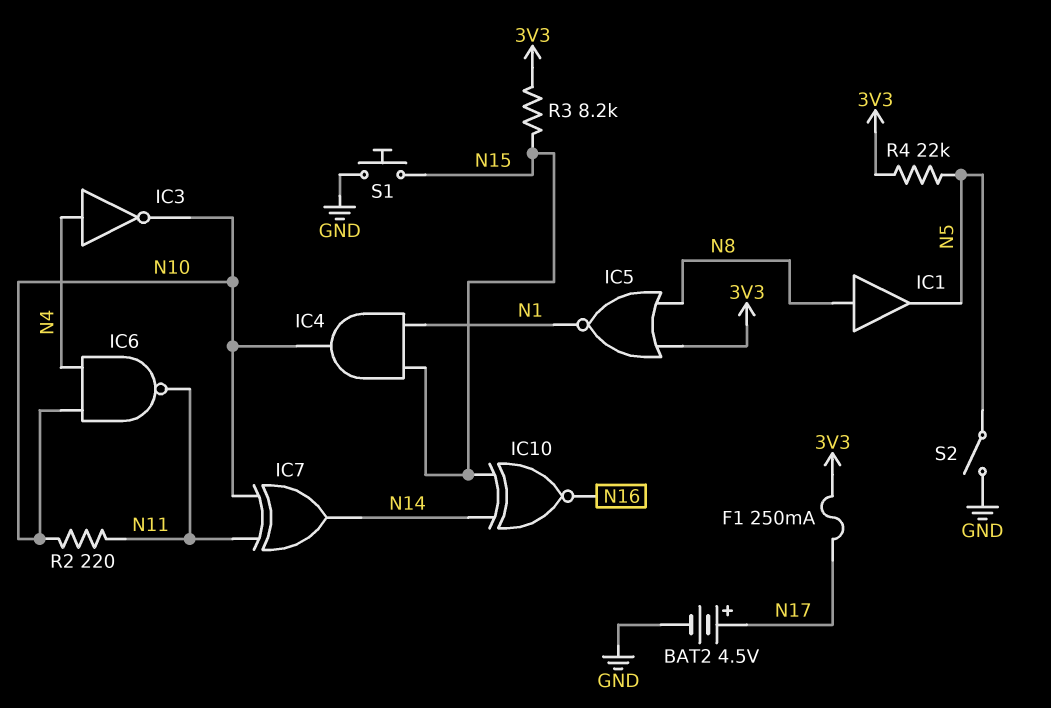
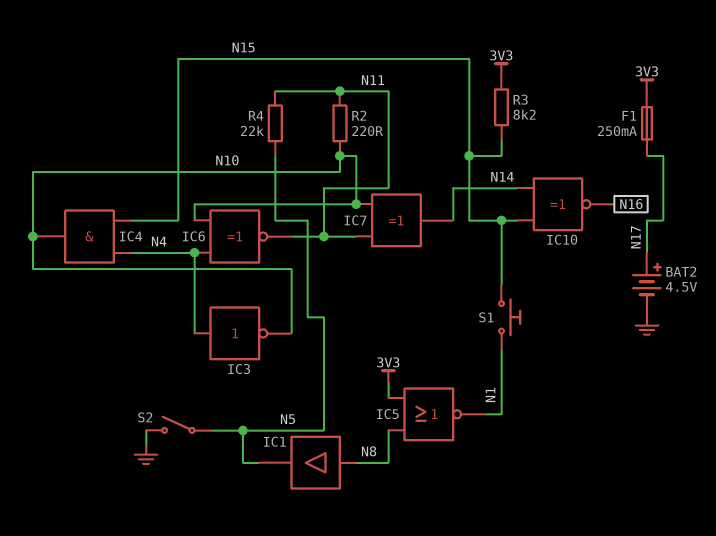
IC4: AND (in N1, in N15, out N10) -> AND (in N4, in N15, out N10)
IC6: NAND (in N4, in N10, out N11) -> XNOR (in N4, in N10, out N11)
R4: 22k (3V3, N5) -> 22k (N5, N11)
S1: button (GND, N15) -> button (N1, N15)

